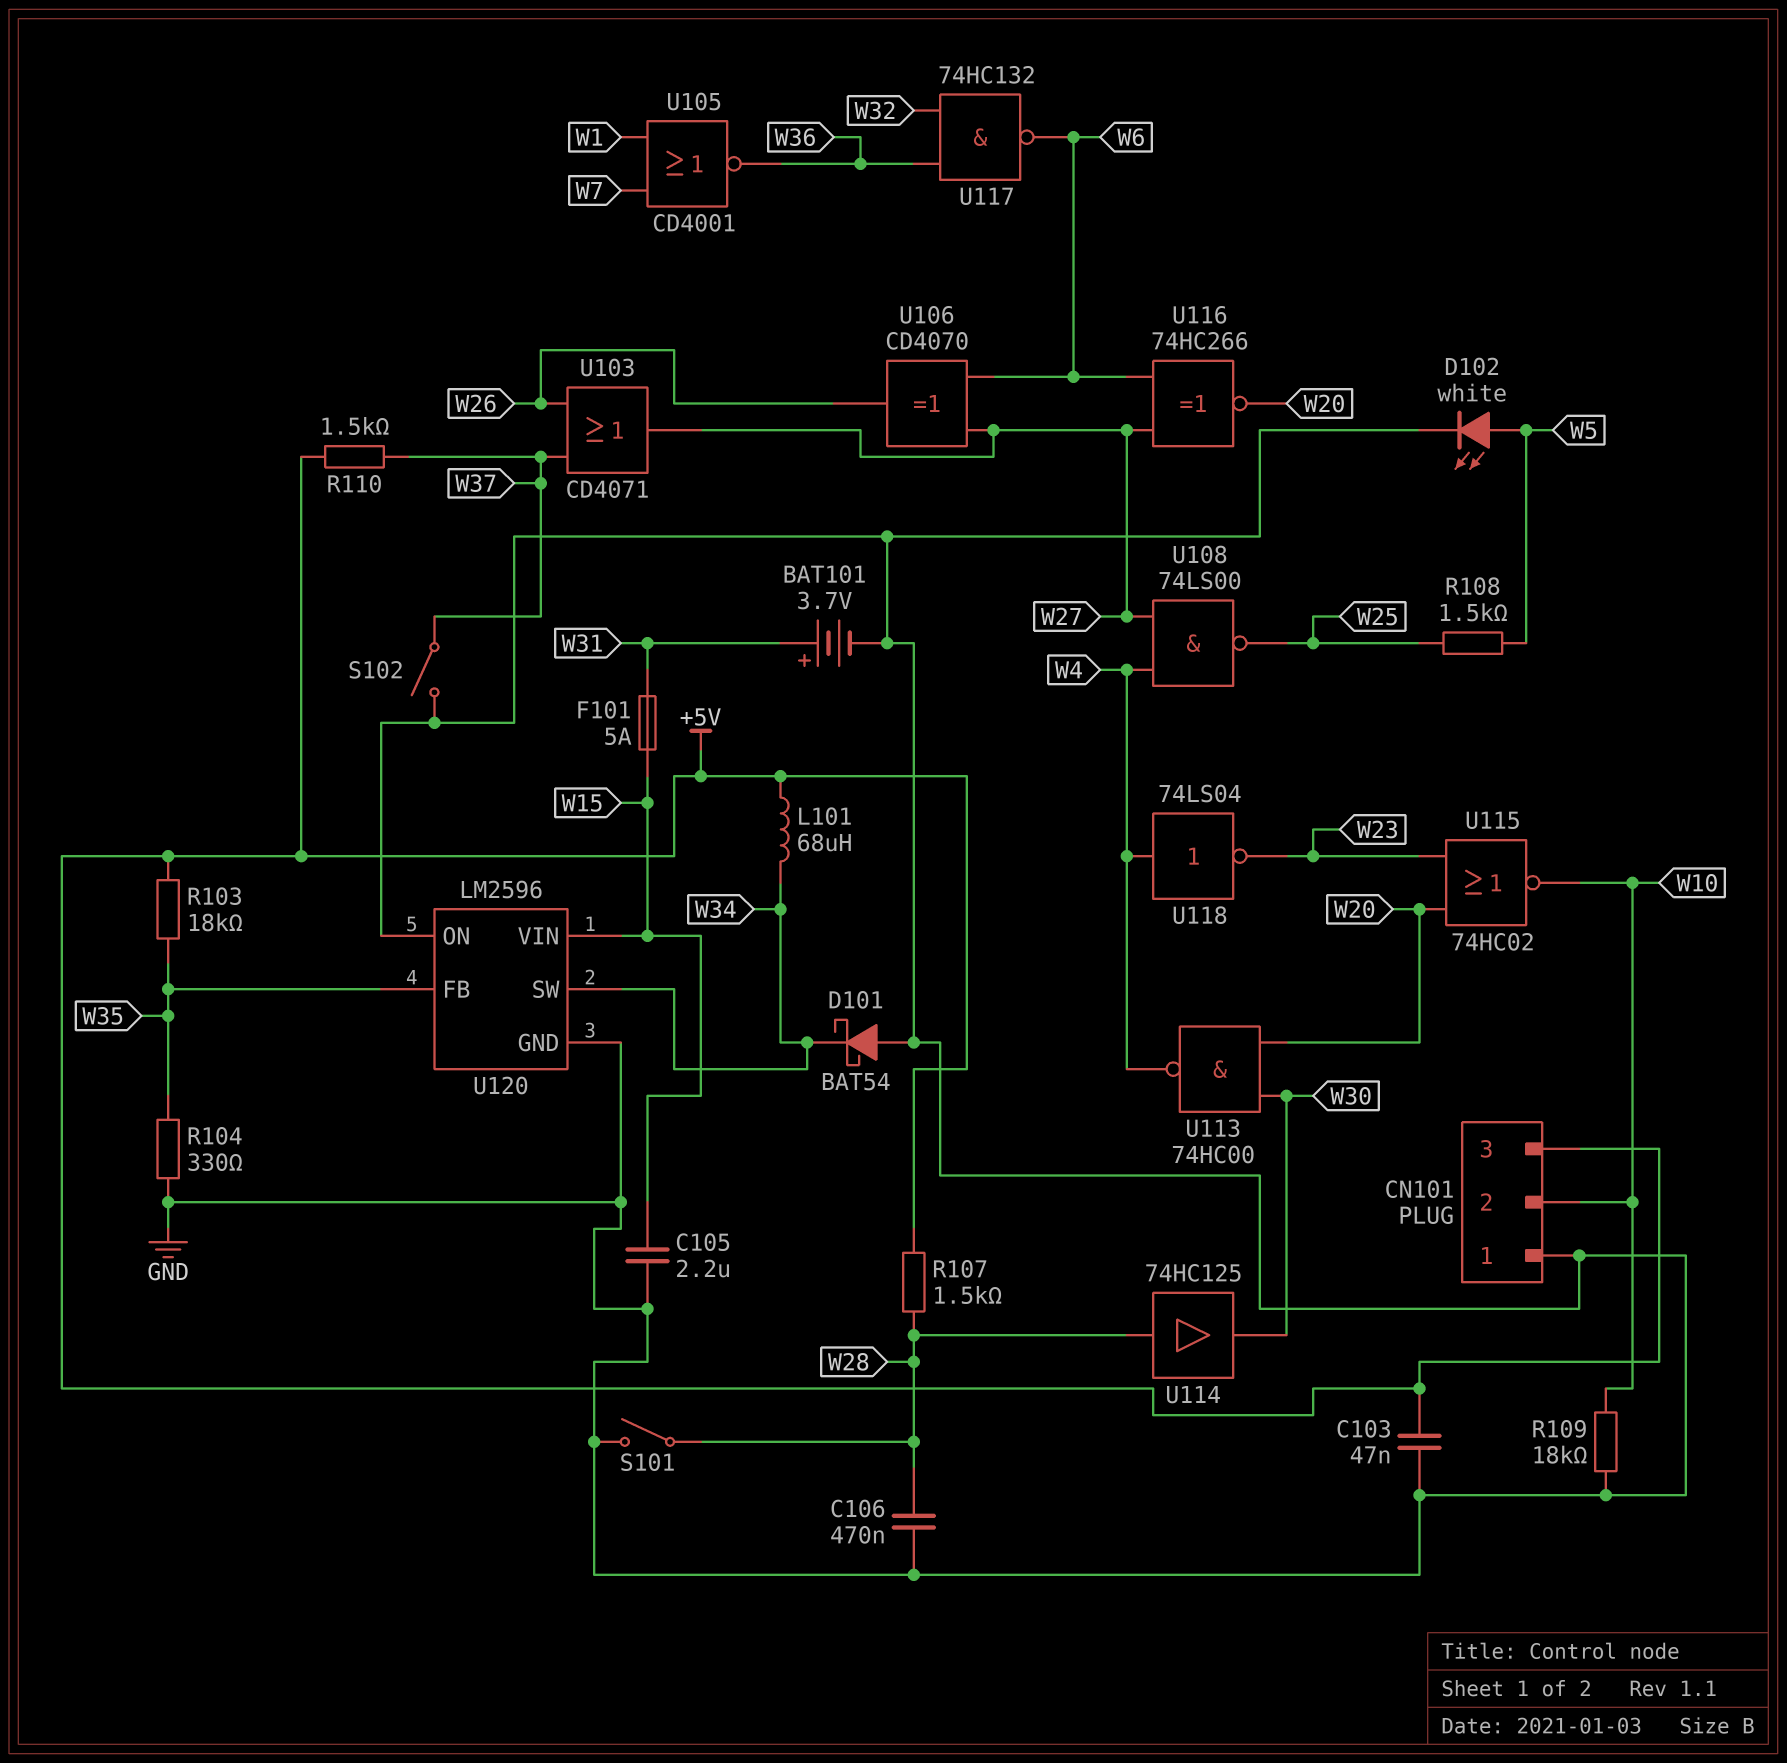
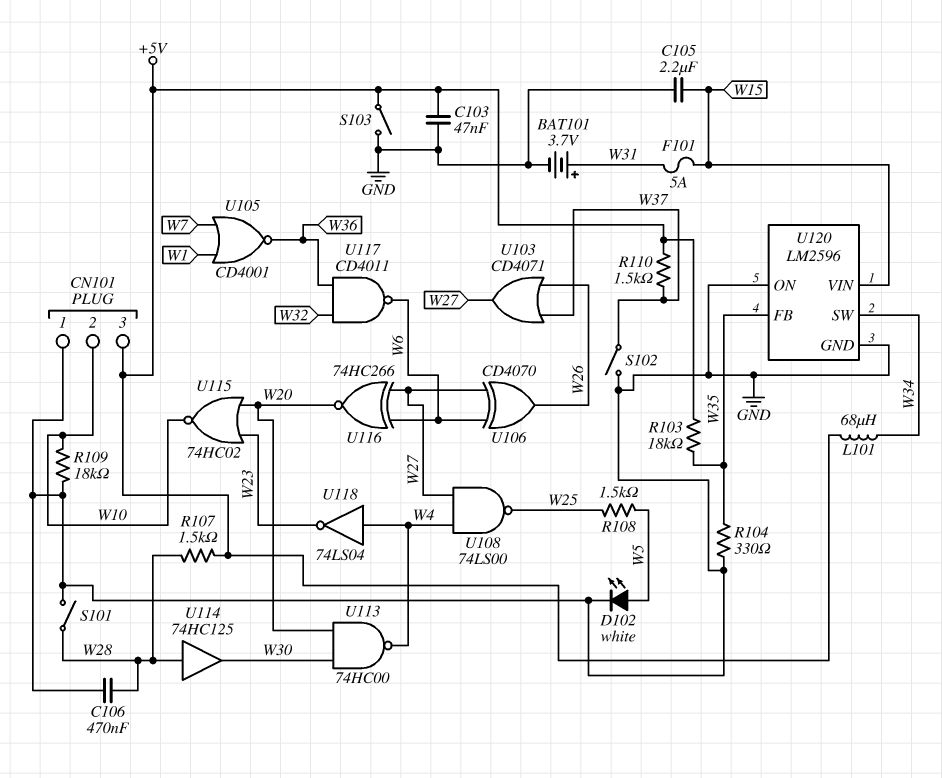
D101: schottky BAT54 (A GND, K W34) -> none
S103: none -> switch (+5V, GND)
U117: NAND 74HC132 (in W32, in W36, out W6) -> NAND CD4011 (in W32, in W36, out W6)

